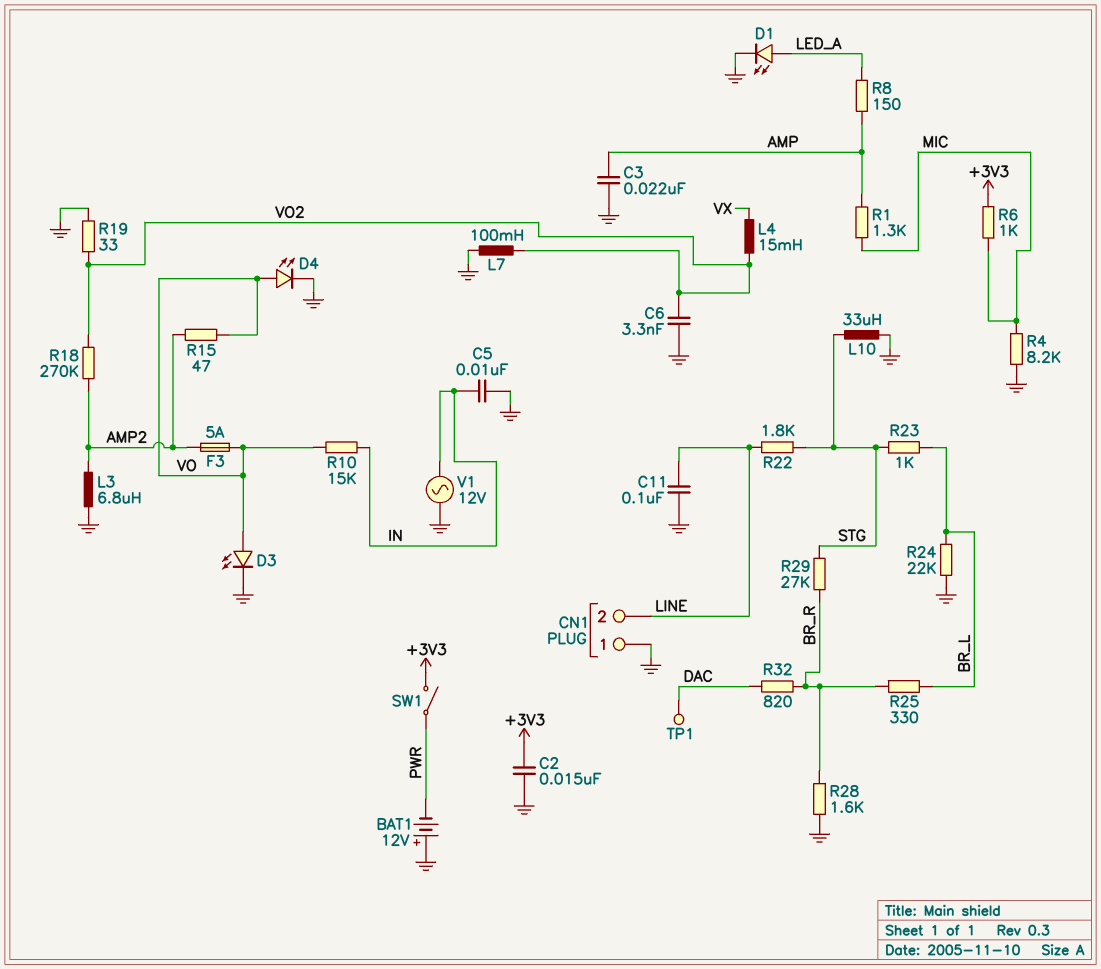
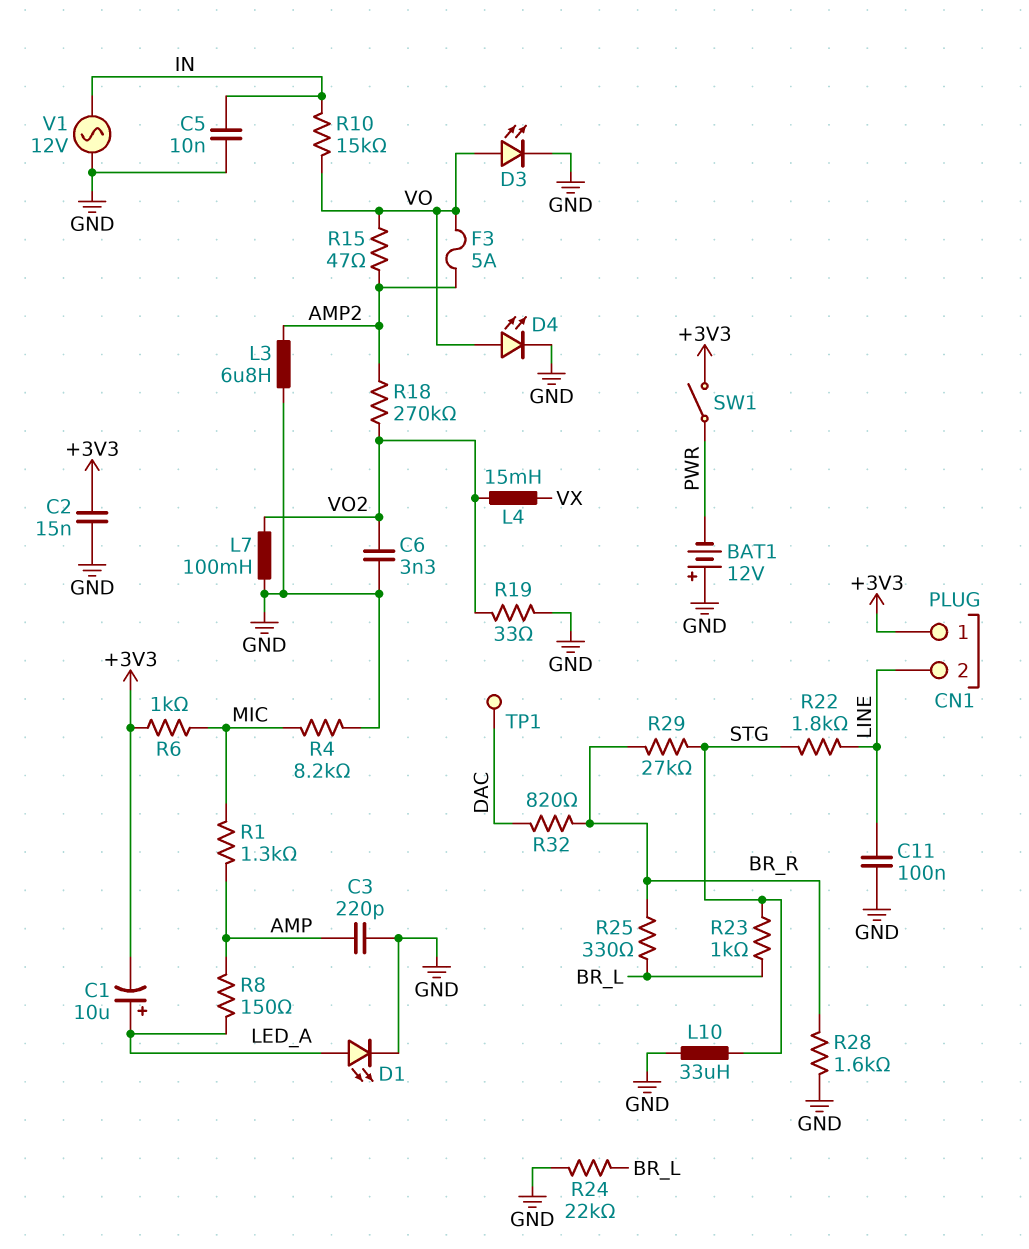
C1: none -> 10uF (plus LED_A, minus +3V3)
C3: 22nF (AMP, GND) -> 220pF (AMP, GND)
CN1 pin 1: GND -> +3V3

